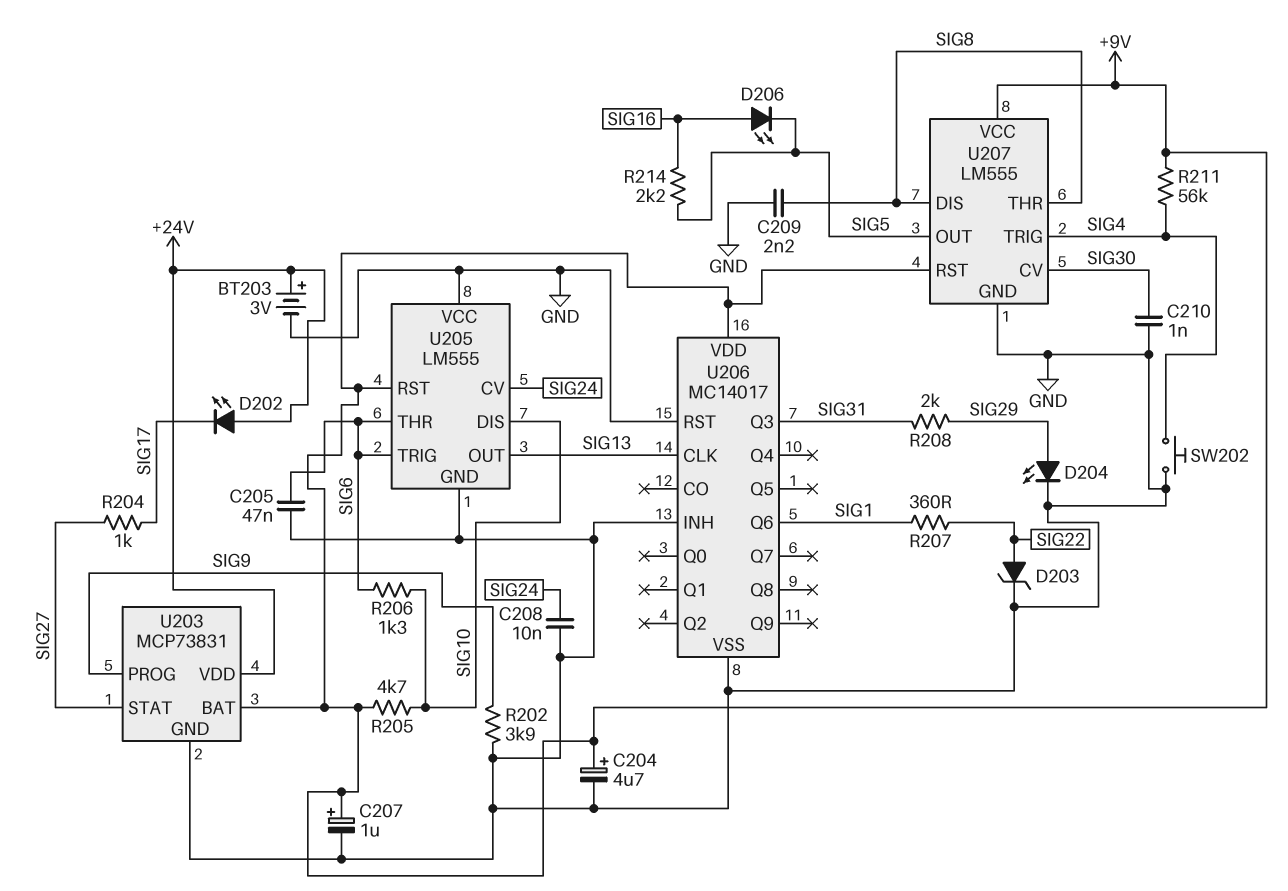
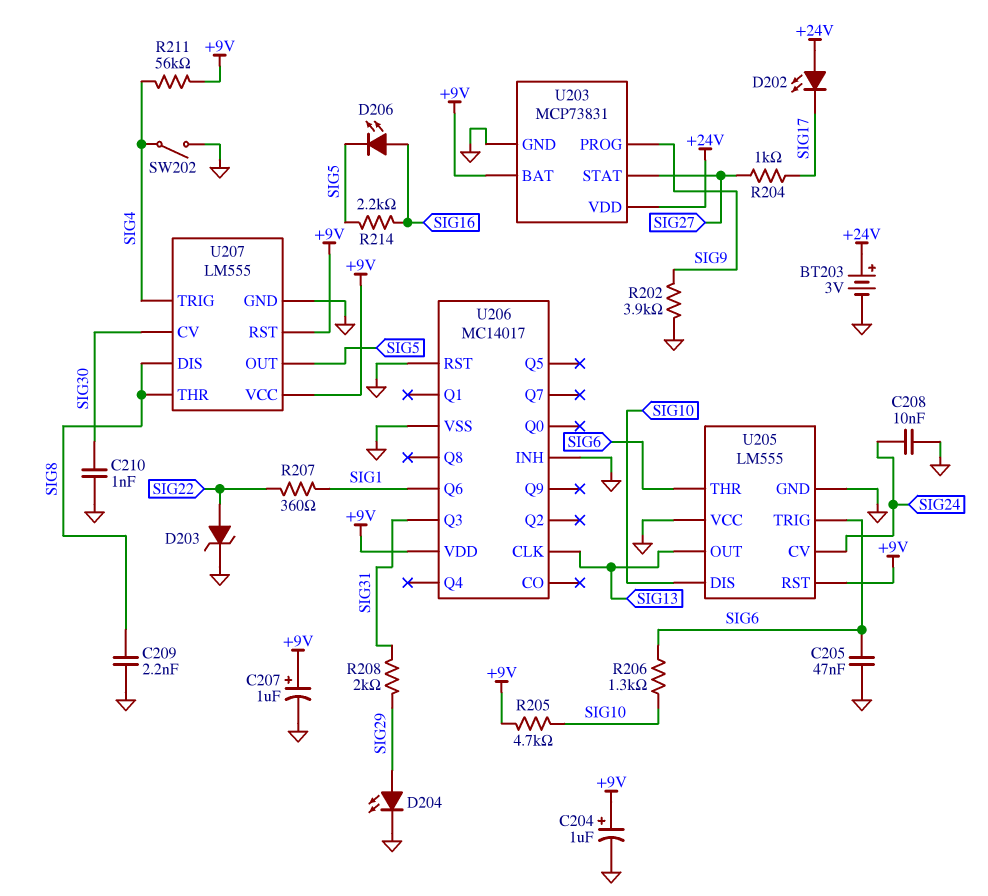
C204: 4.7uF (plus +9V, minus GND) -> 1uF (plus +9V, minus GND)
SW202: button (GND, SIG4) -> switch (GND, SIG4)

